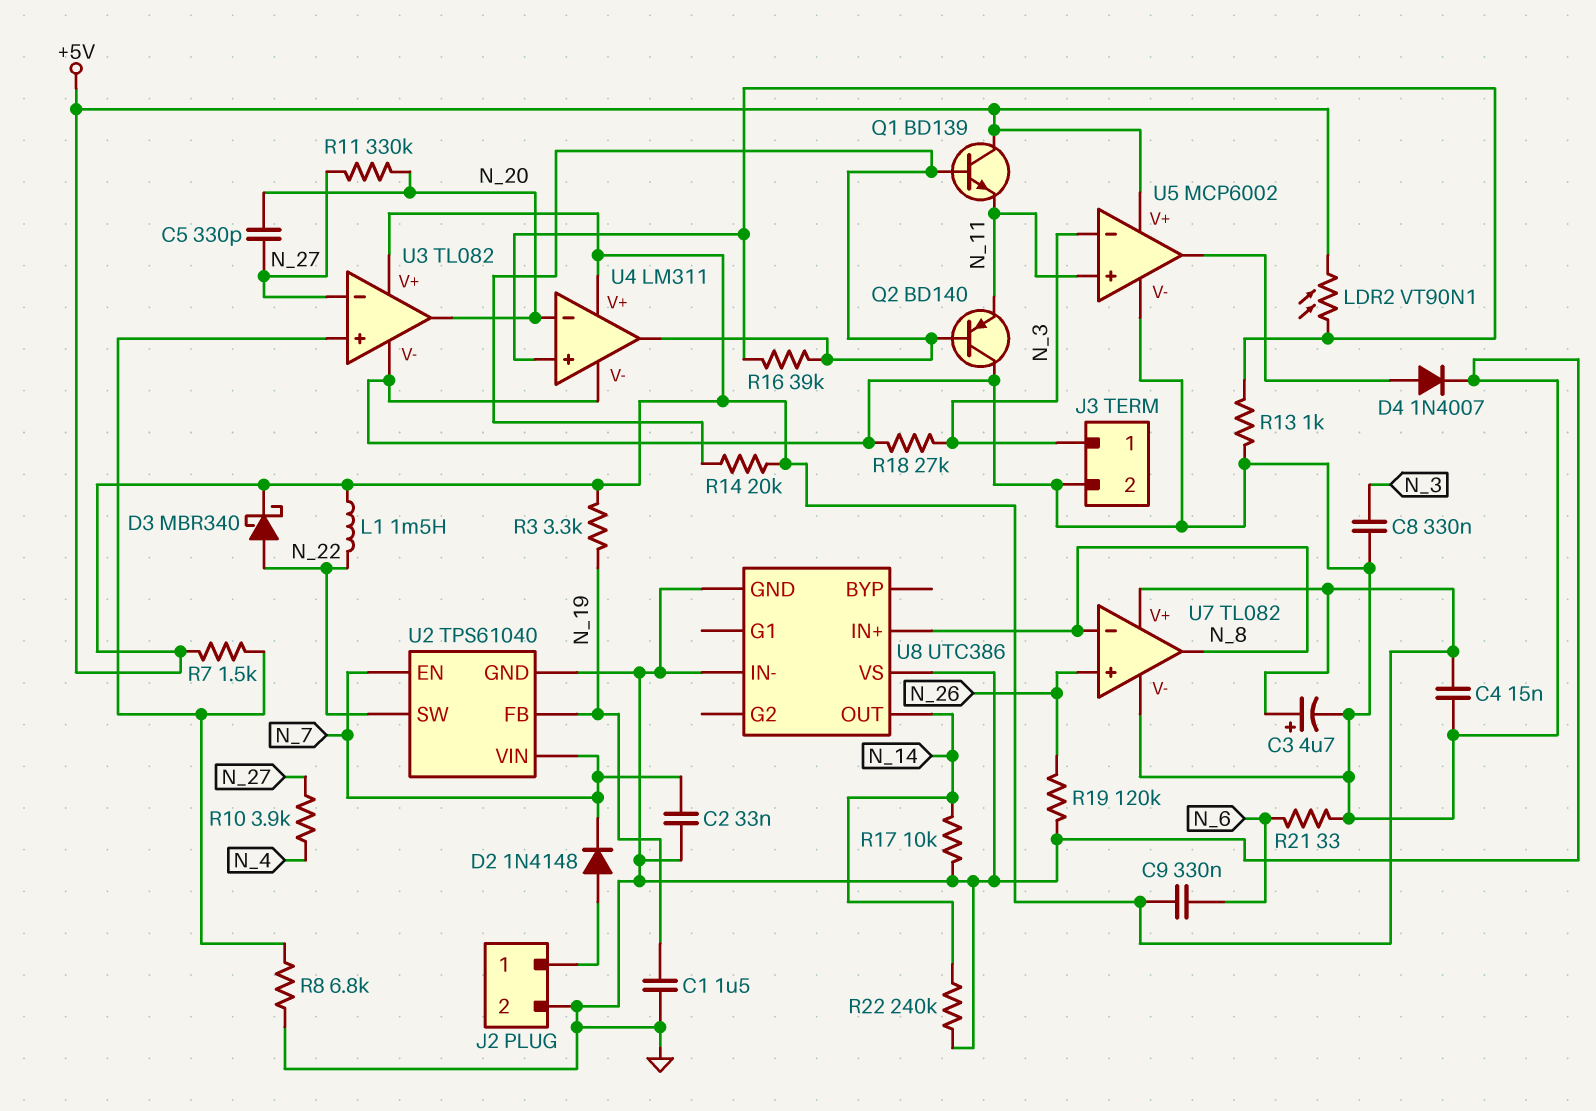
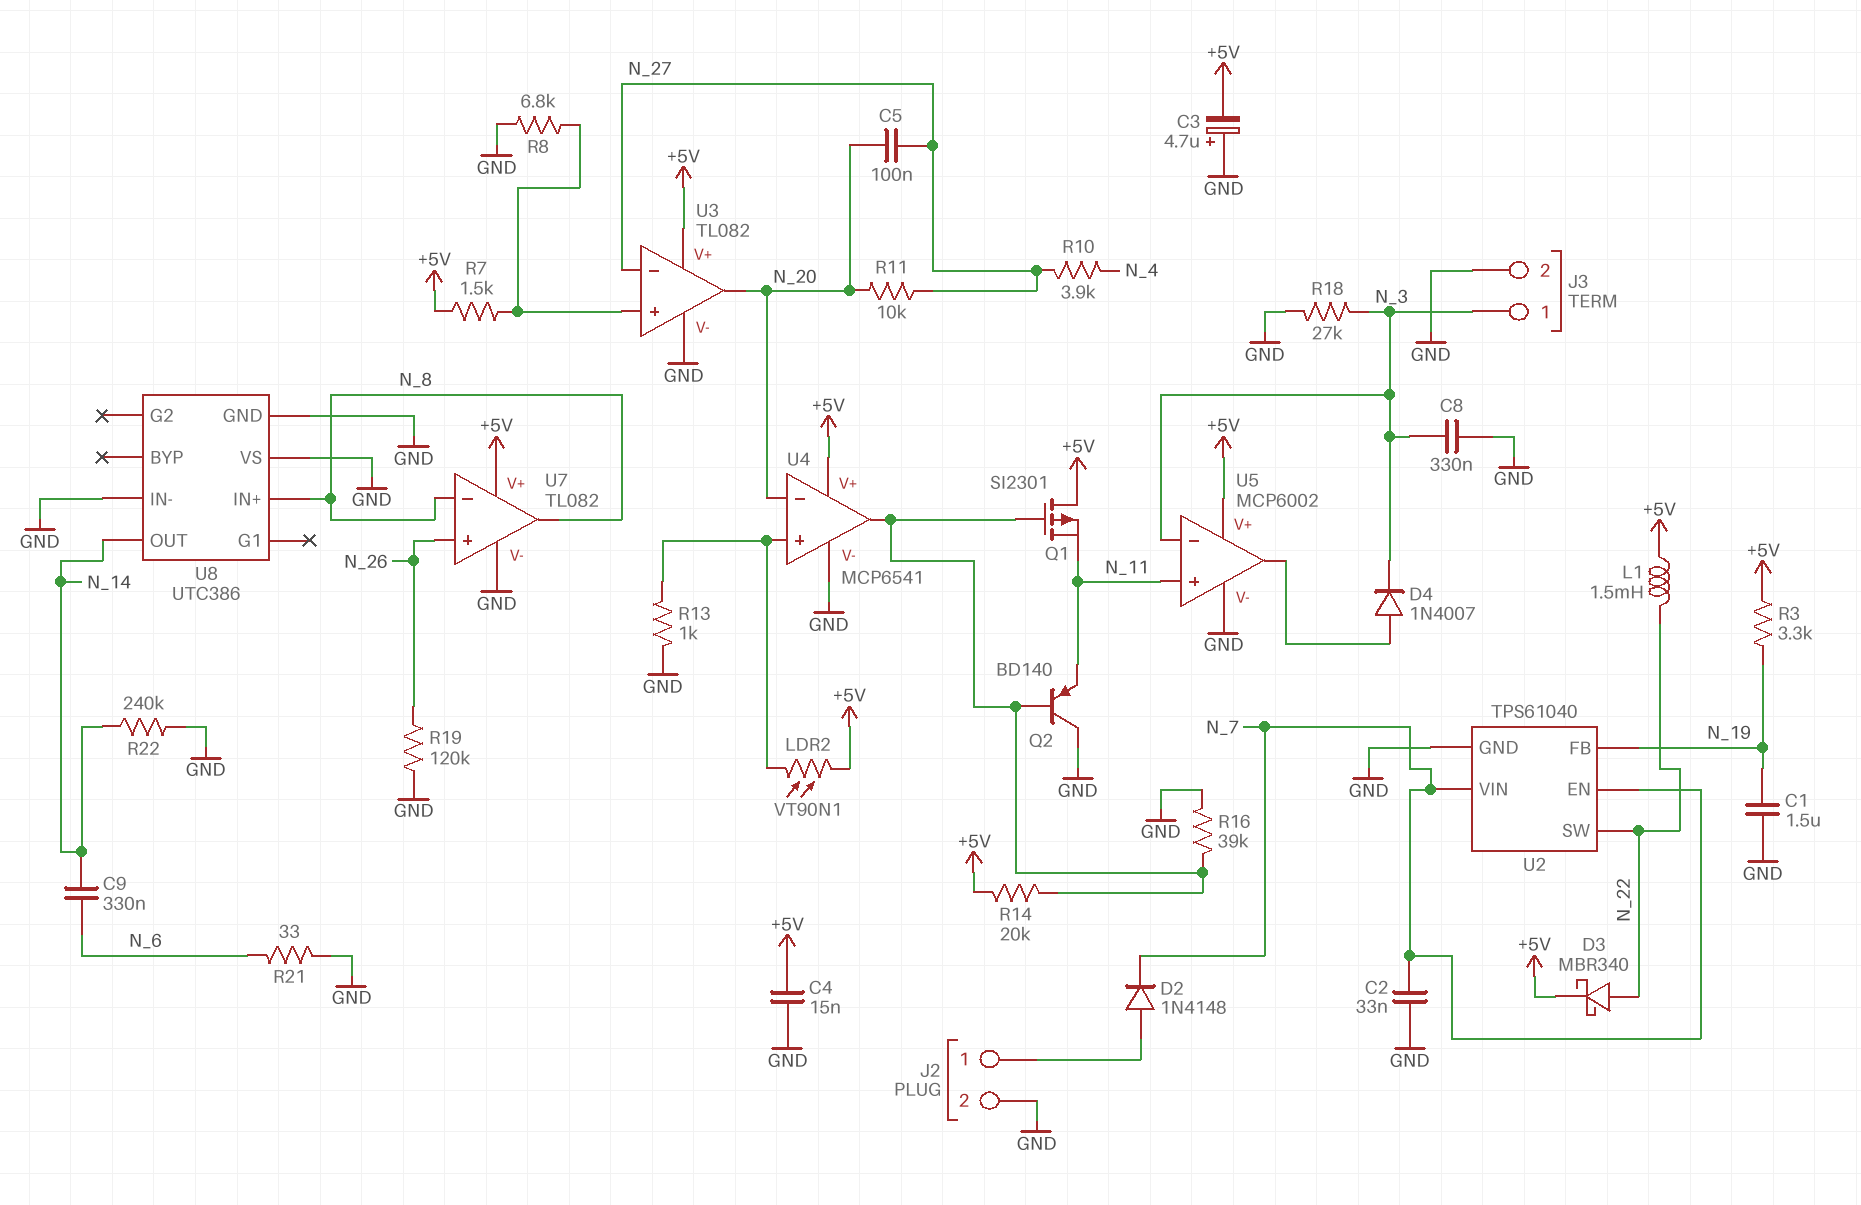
C3: 4.7uF (plus +5V, minus GND) -> 4.7uF (plus GND, minus +5V)
C5: 330pF (N_20, N_27) -> 100nF (N_20, N_27)
C9: 330nF (+5V, N_6) -> 330nF (N_6, N_14)
D4: diode 1N4007 (A U5/out, K GND) -> diode 1N4007 (A U5/out, K N_3)
Q1: NPN BD139 (B U4/out, C +5V, E N_11) -> PMOS SI2301 (G U4/out, D +5V, S N_11)
R11: 330k (N_20, N_27) -> 10k (N_20, N_27)
R16: 39k (U4/in+, U4/out) -> 39k (GND, U4/out)
R17: 10k (GND, N_14) -> none
U4: LM311 -> MCP6541

